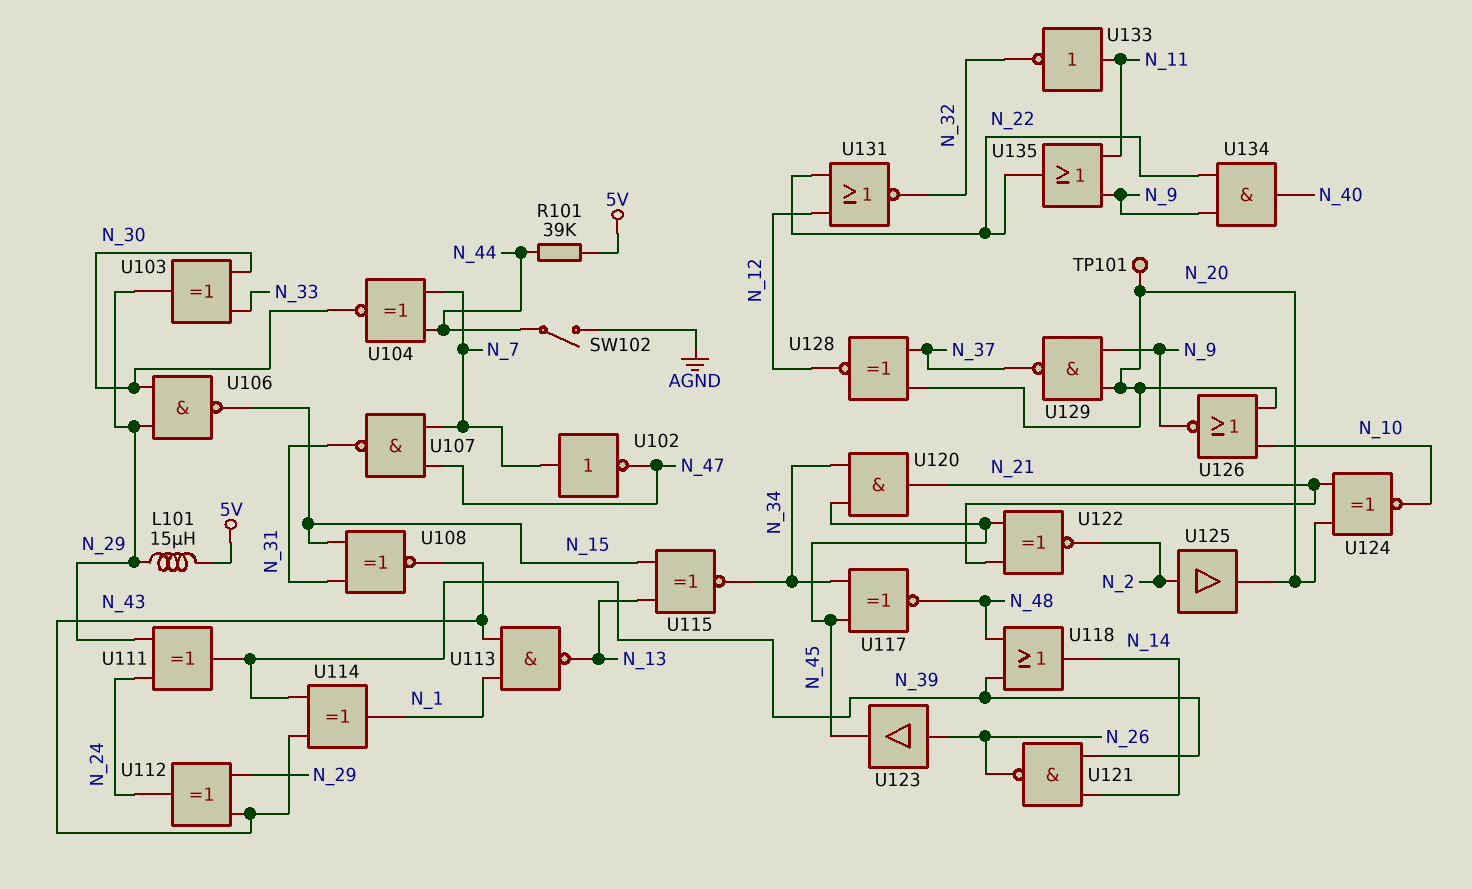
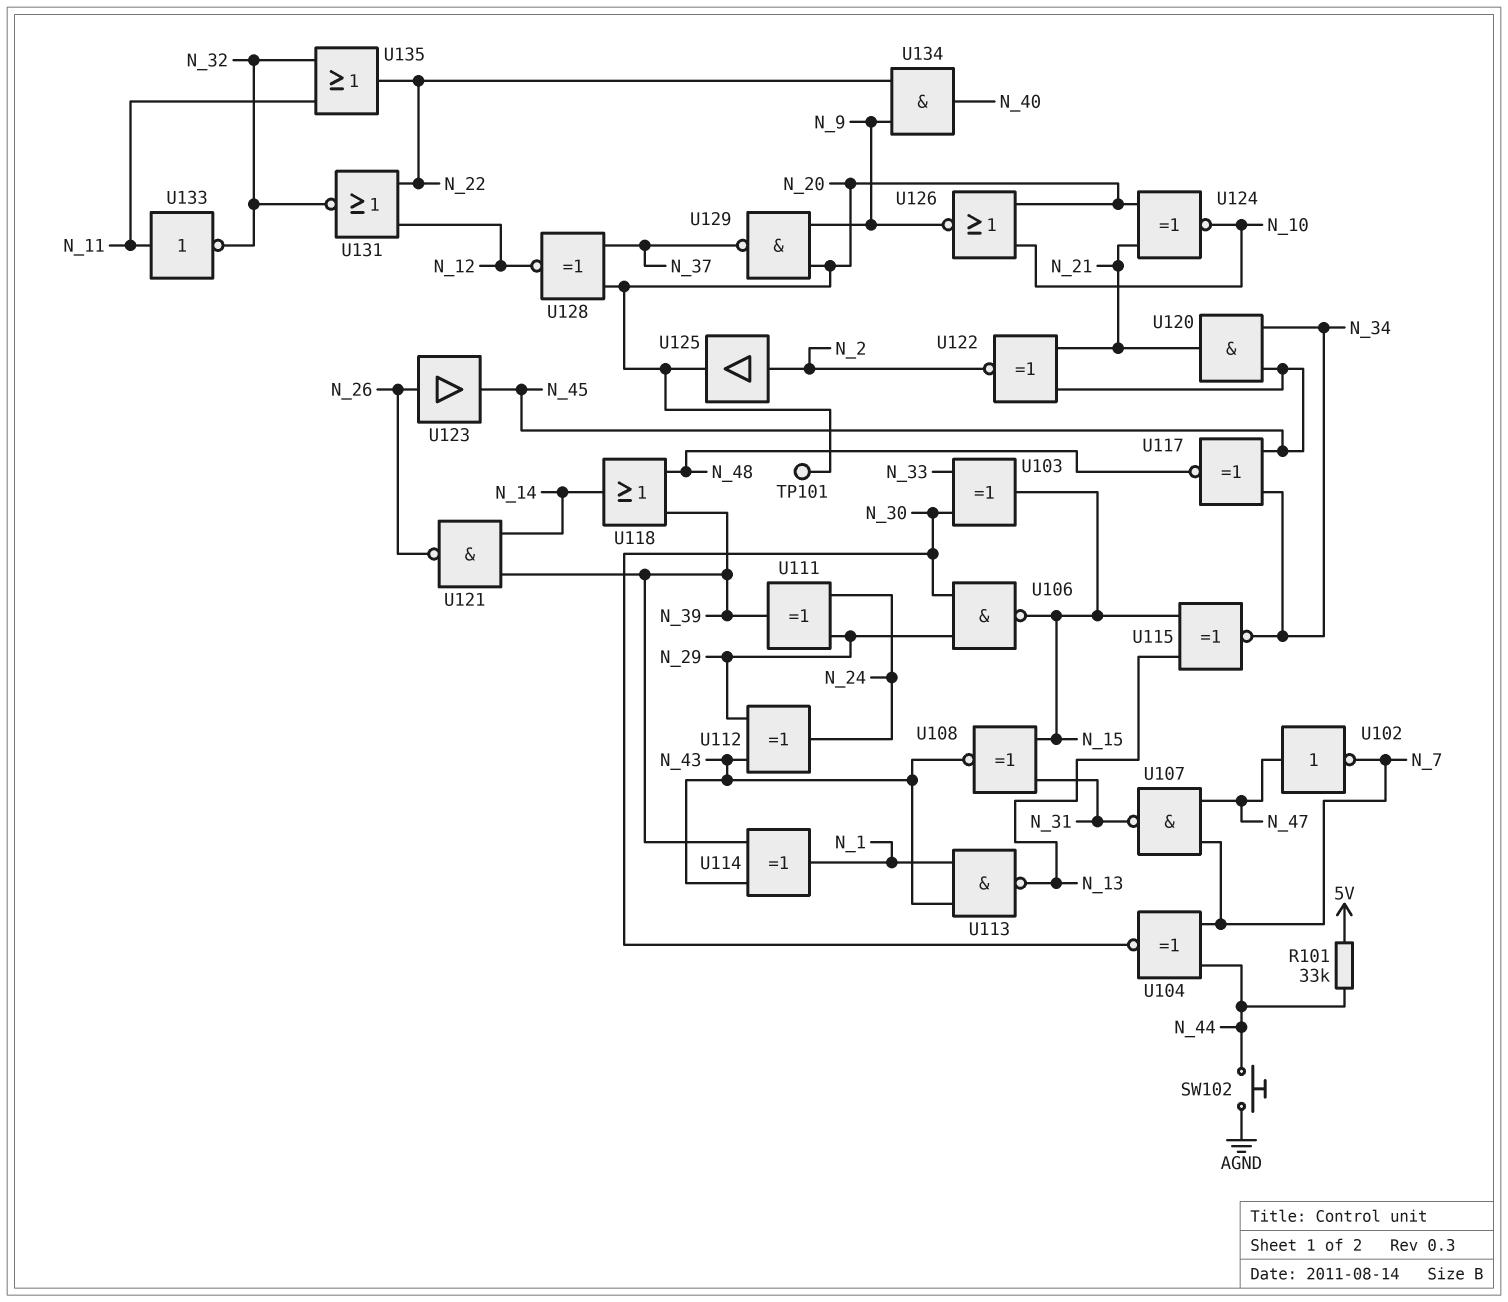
L101: 15uH (5V, N_29) -> none
R101: 39k (5V, N_44) -> 33k (5V, N_44)
SW102: switch (AGND, N_44) -> button (AGND, N_44)
U102: NOT (in N_7, out N_47) -> NOT (in N_47, out N_7)
U103: XOR (in N_30, in N_33, out N_29) -> XOR (in N_30, in N_33, out N_15)
U135: OR (in N_9, in N_11, out N_22) -> OR (in N_11, in N_32, out N_22)

